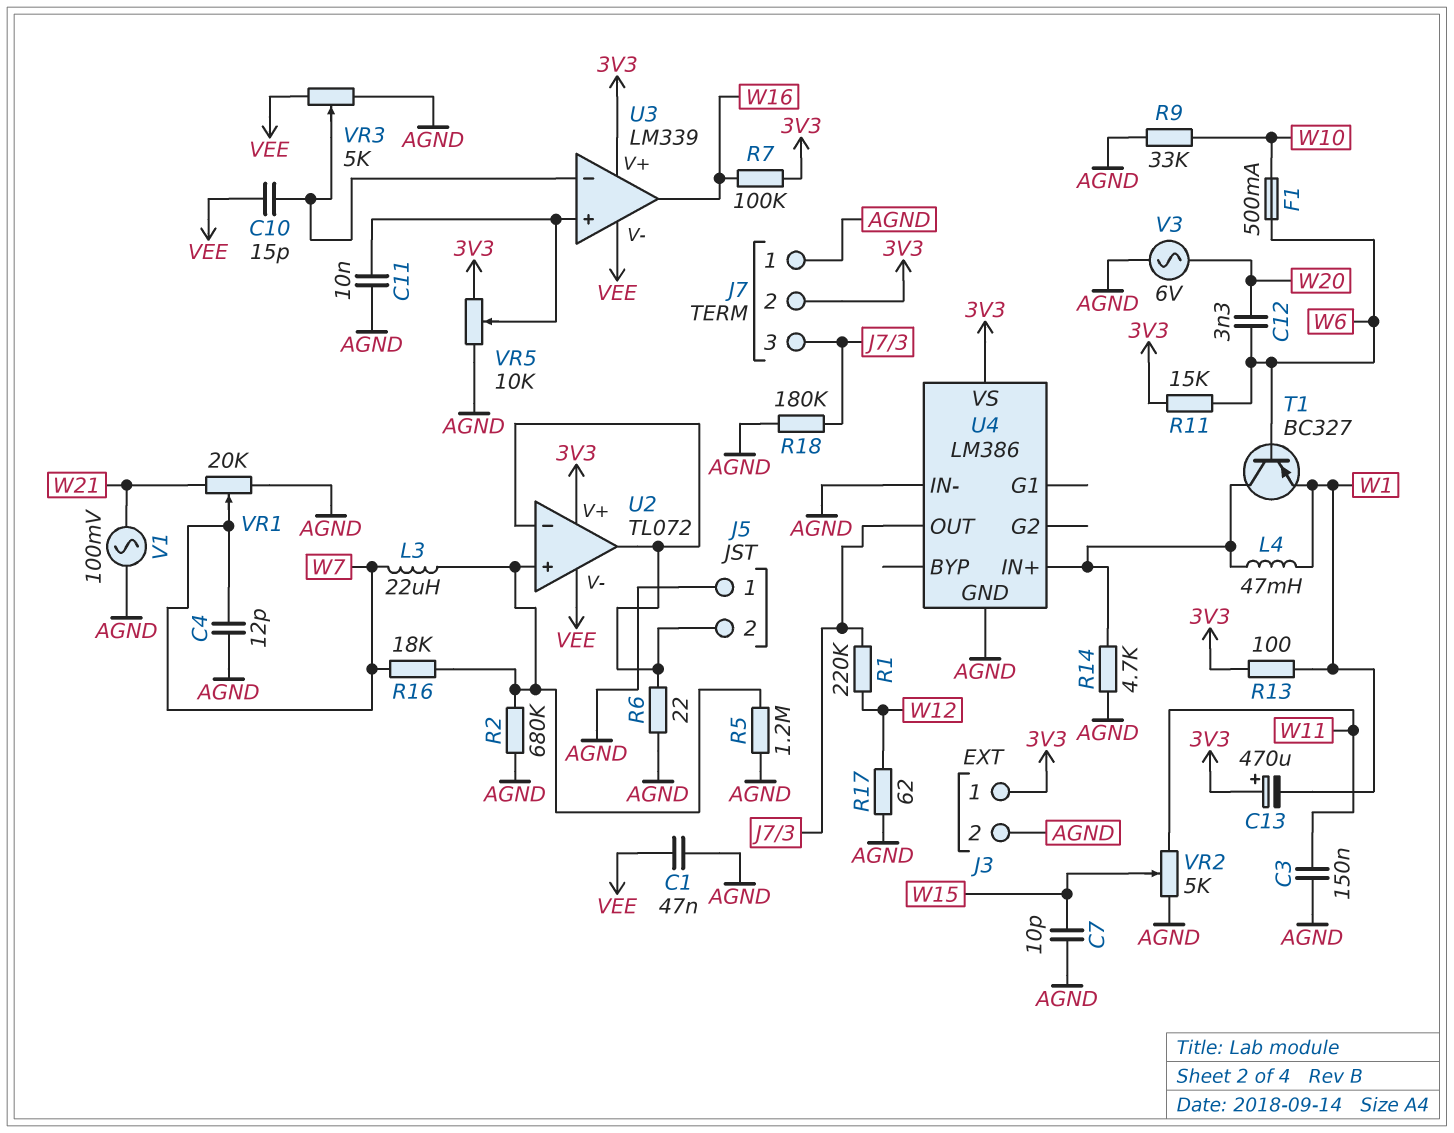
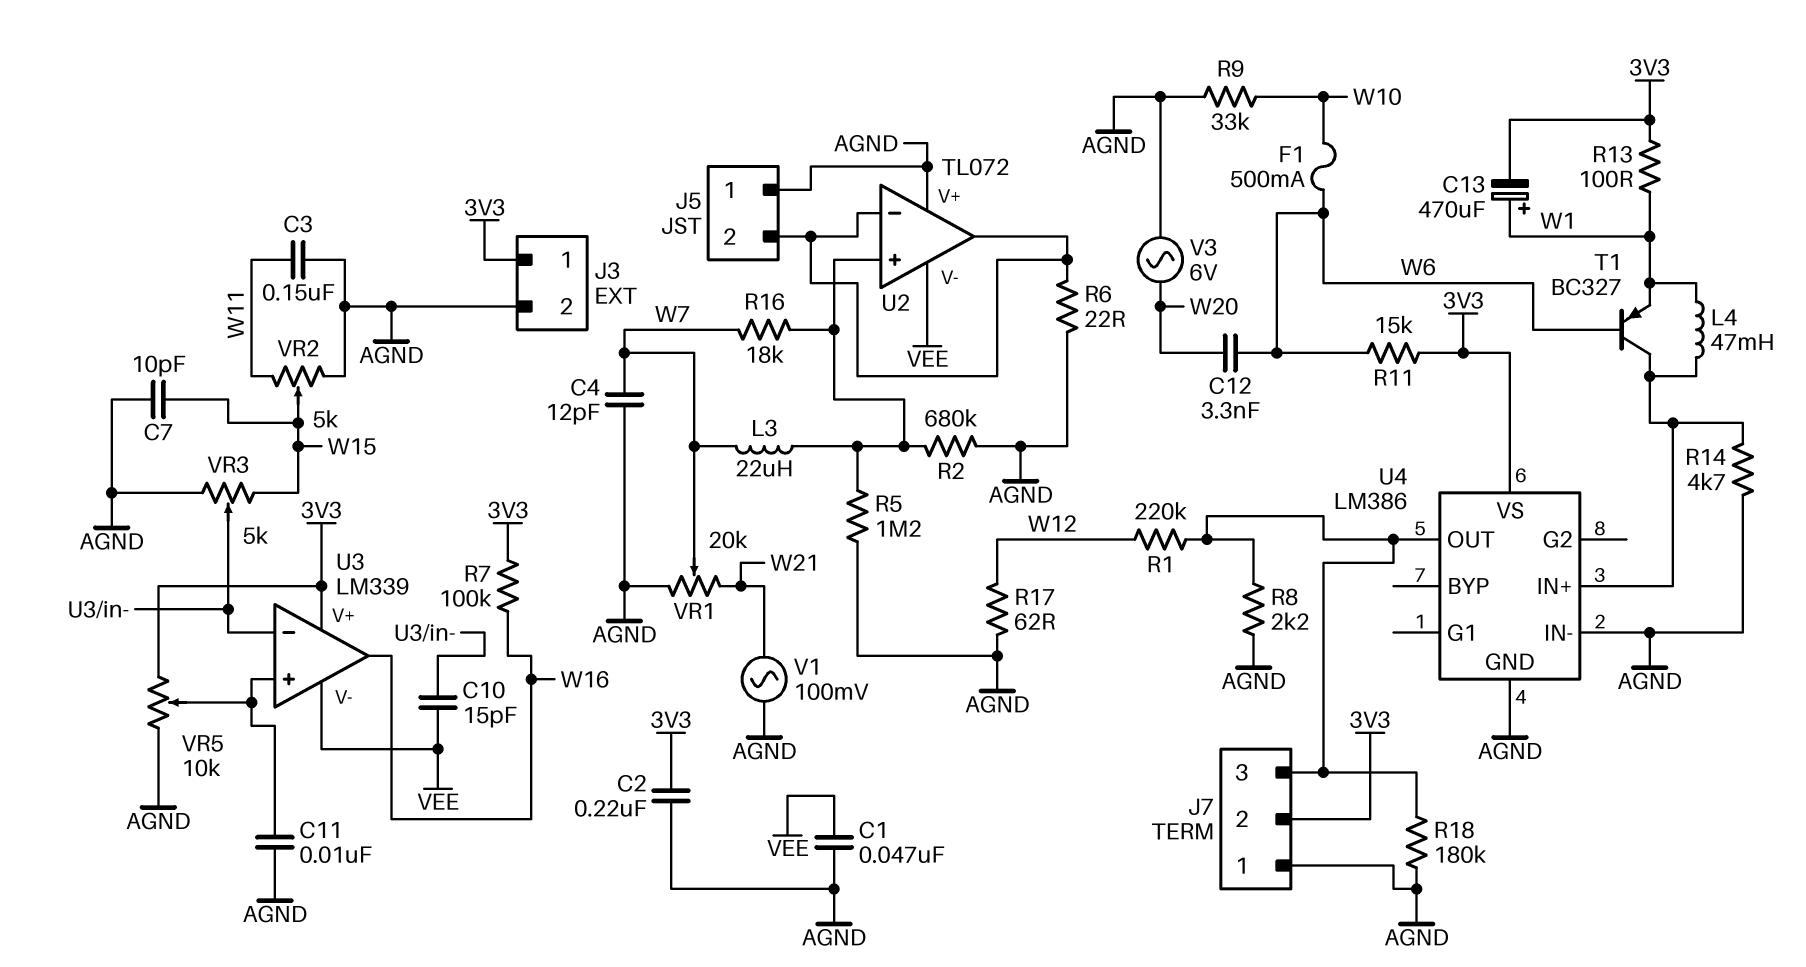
C2: none -> 220nF (3V3, AGND)
C13: 470uF (plus 3V3, minus W1) -> 470uF (plus W1, minus 3V3)
R8: none -> 2.2k (AGND, J7/3)
U2 pin V+: 3V3 -> AGND
VR3: 5k (AGND, VEE, wiper U3/in-) -> 5k (AGND, W15, wiper U3/in-)

